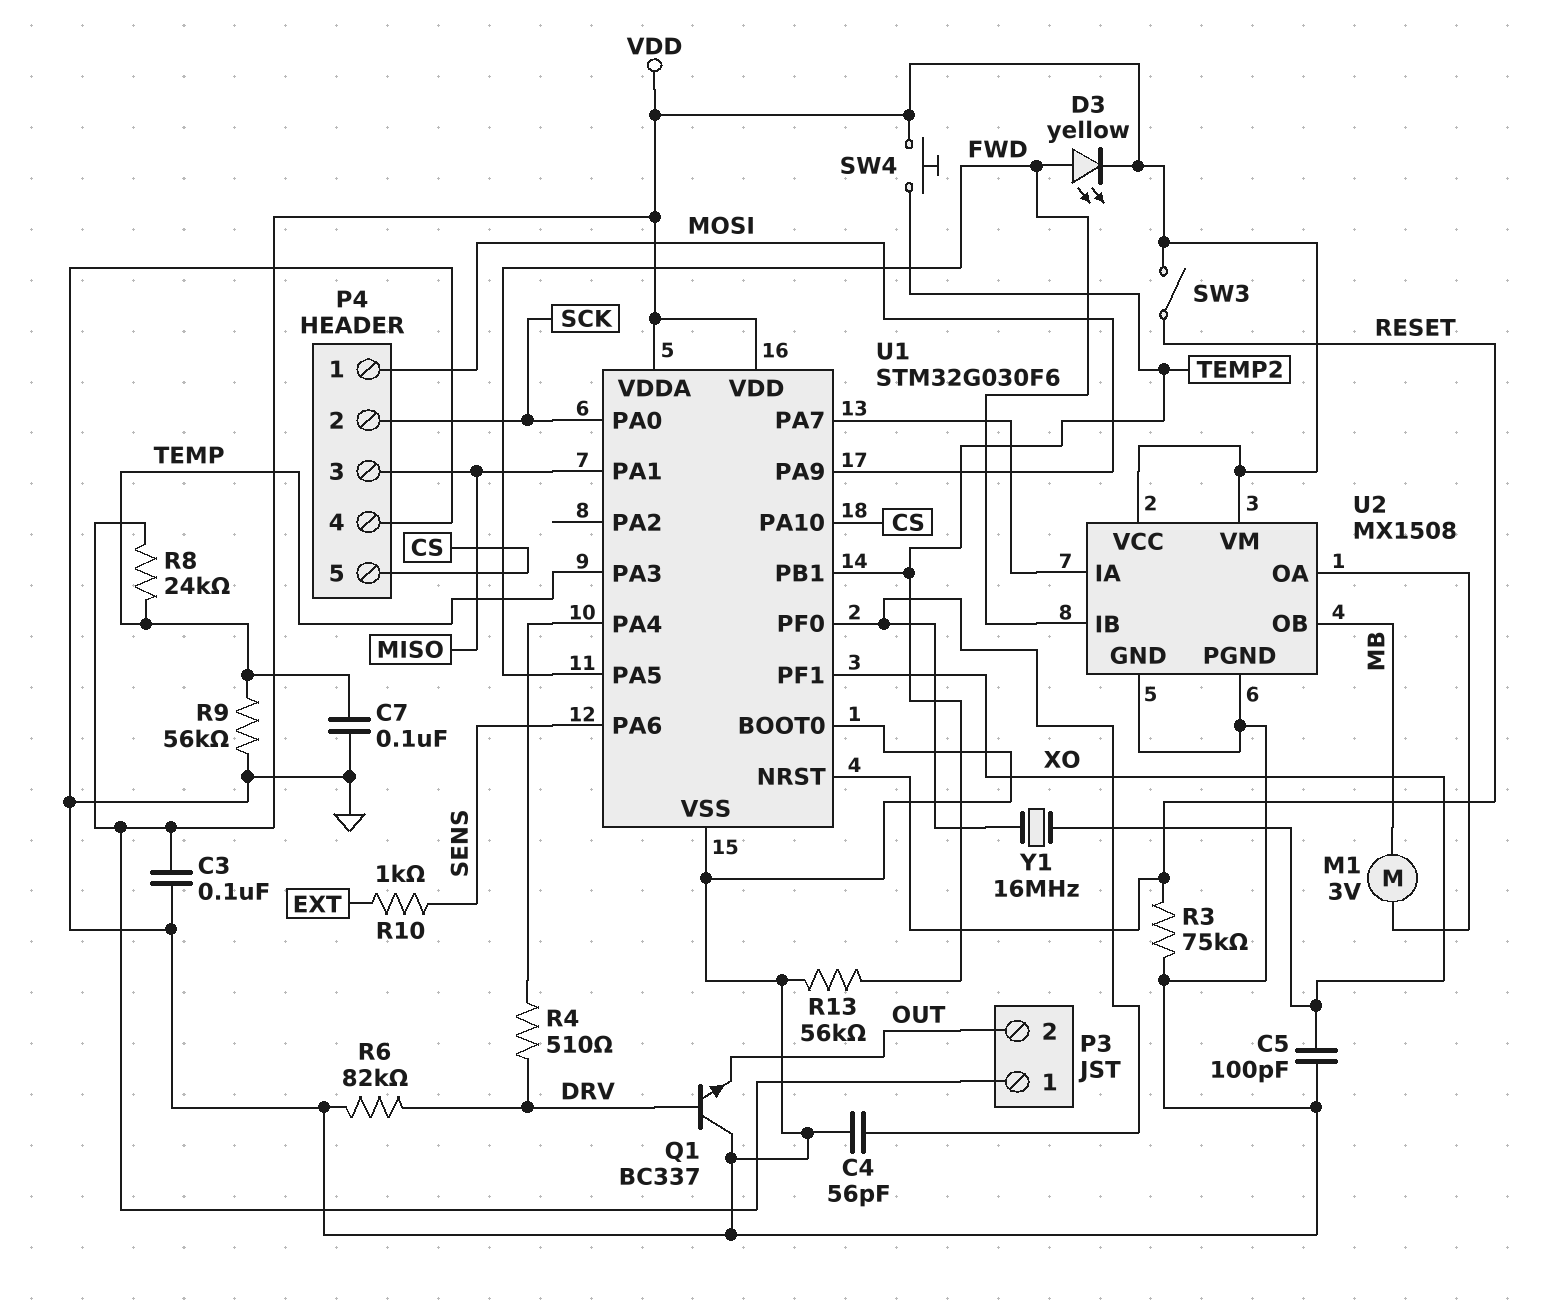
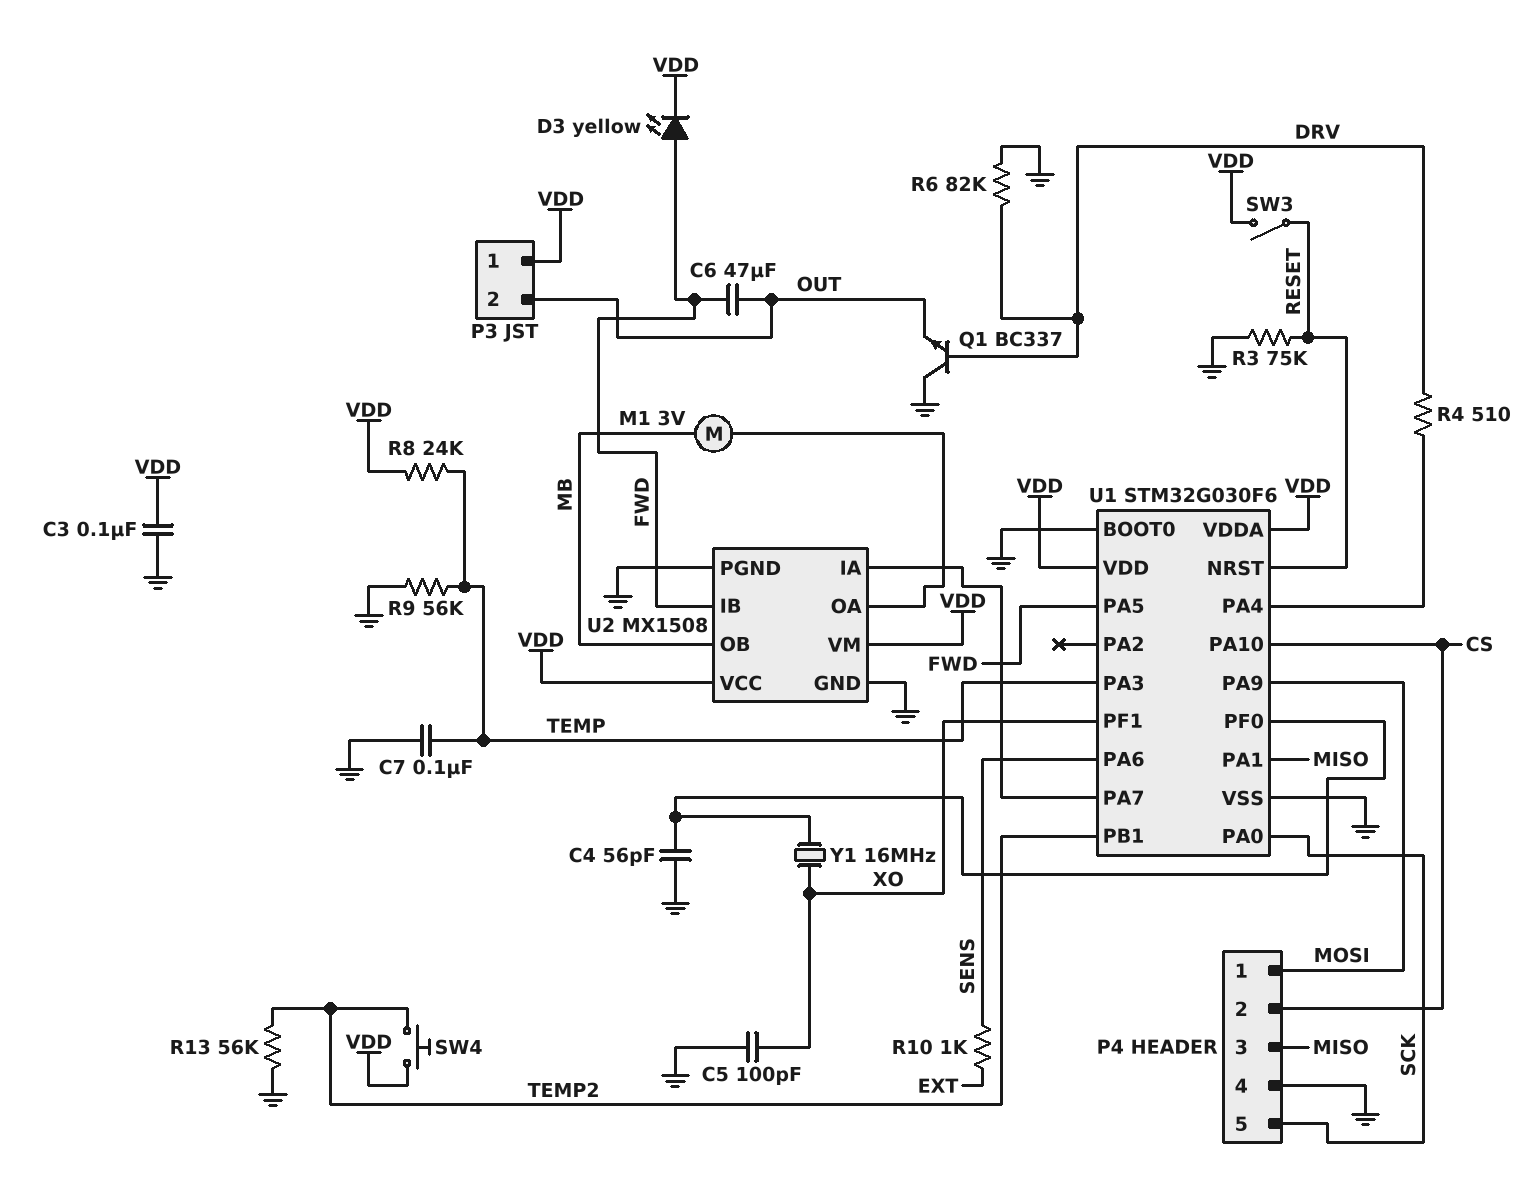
C6: none -> 47uF (FWD, OUT)
P4 pin 2: SCK -> CS
P4 pin 5: CS -> SCK

